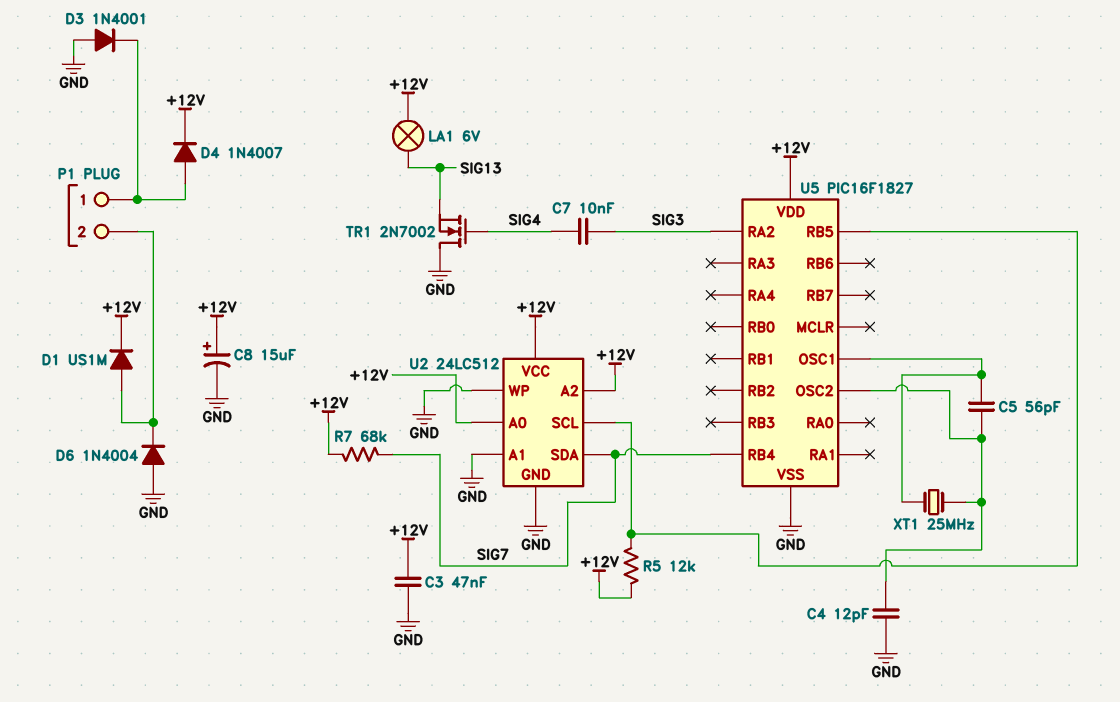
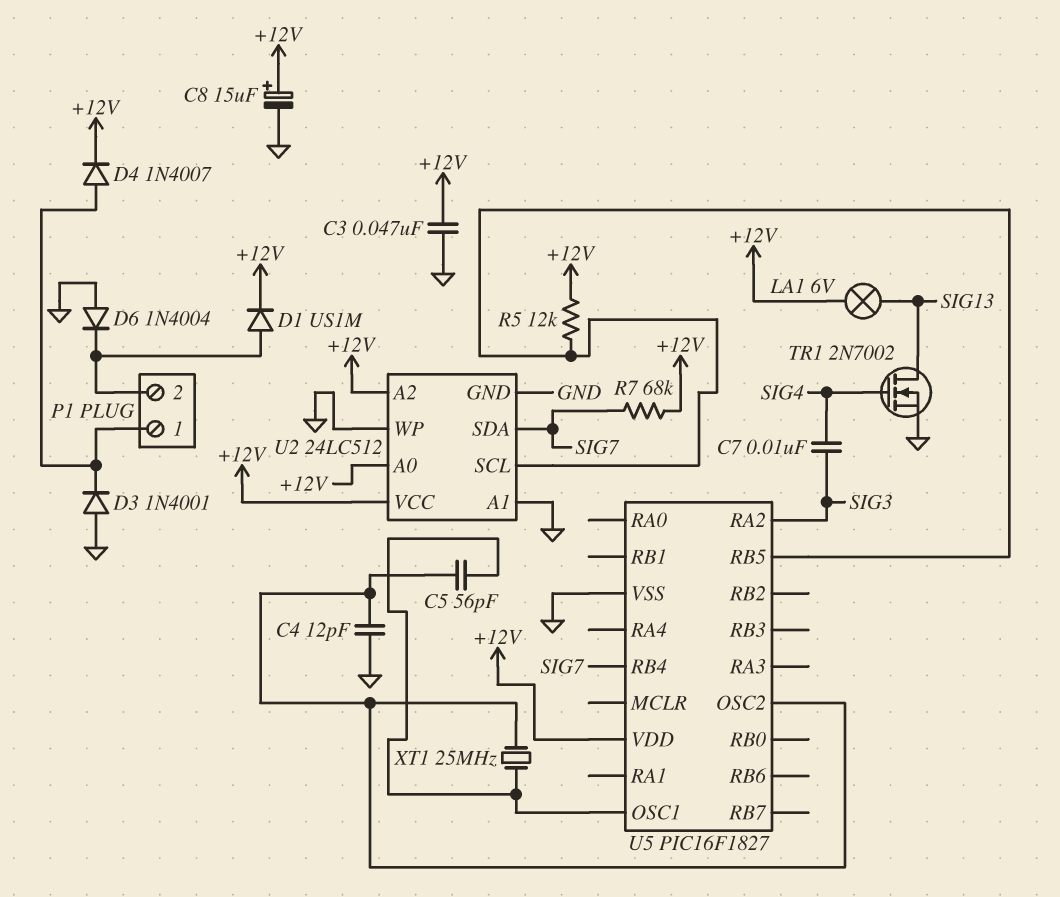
TR1: NMOS 2N7002 (G SIG4, D GND, S SIG13) -> NMOS 2N7002 (G SIG4, D SIG13, S GND)

